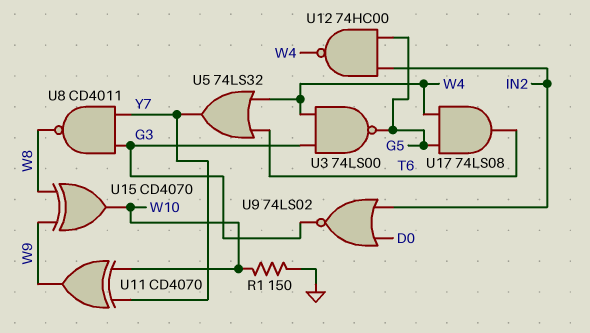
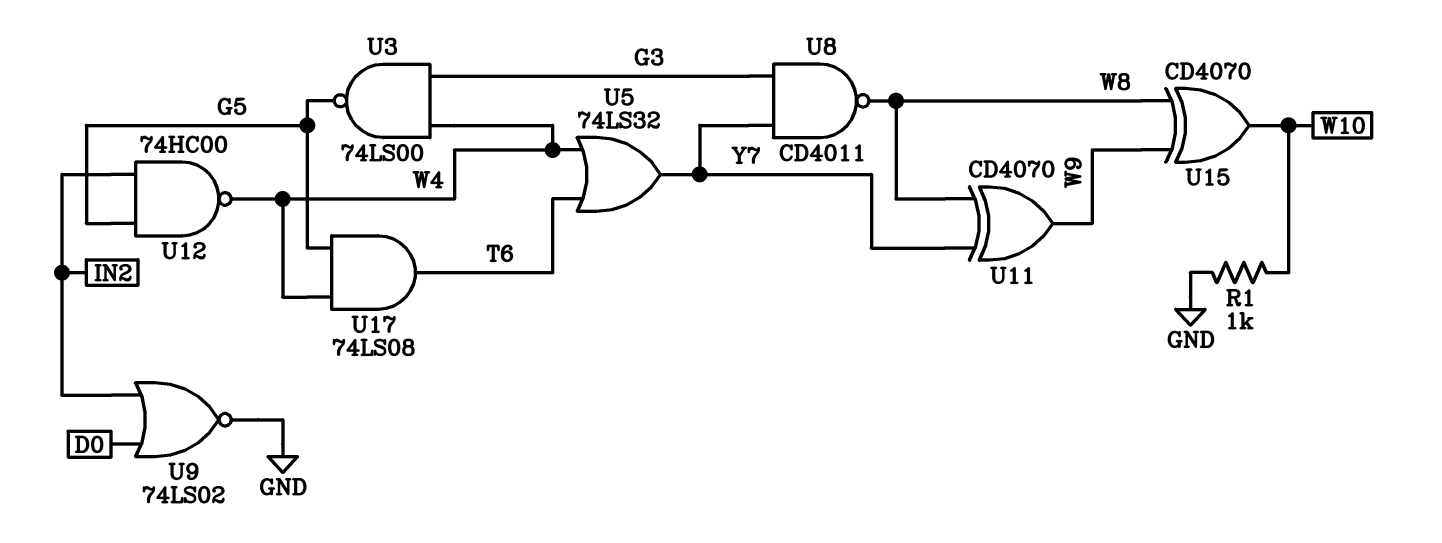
R1: 150 (GND, W10) -> 1k (GND, W10)
U9: NOR 74LS02 (in D0, in IN2, out G3) -> NOR 74LS02 (in D0, in IN2, out GND)
U11: XOR CD4070 (in W10, in Y7, out W9) -> XOR CD4070 (in W8, in Y7, out W9)

